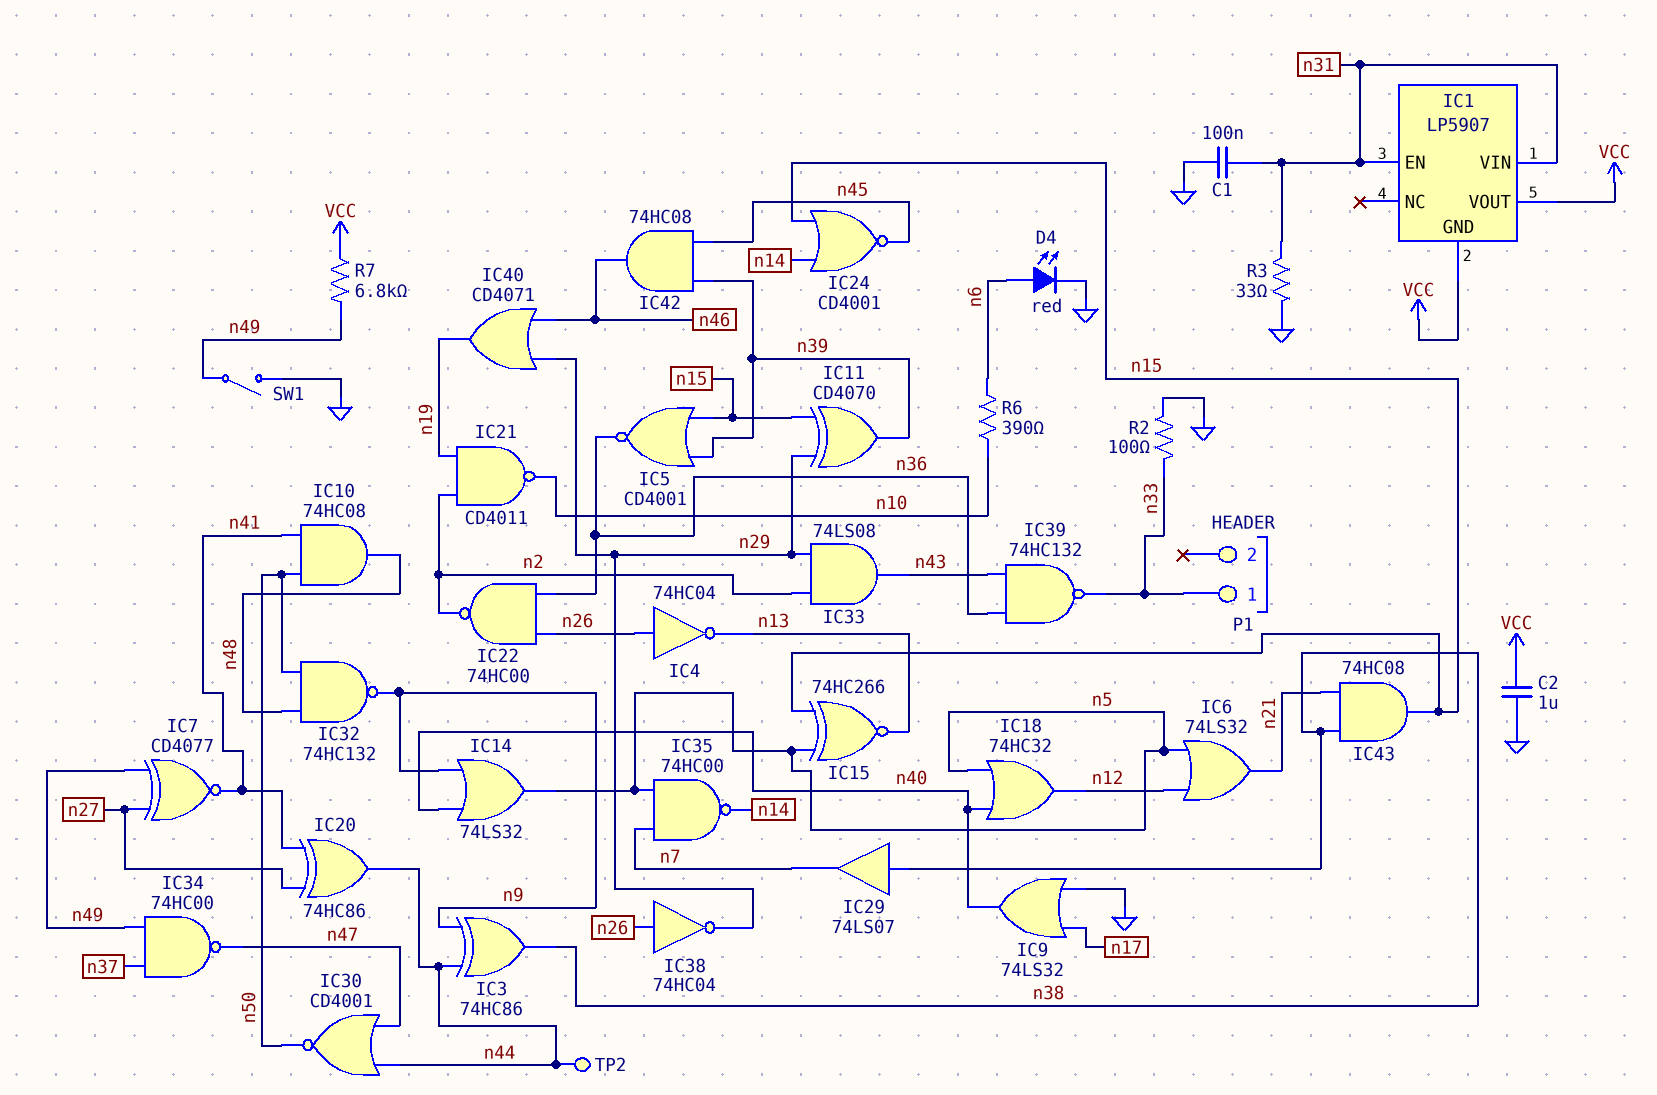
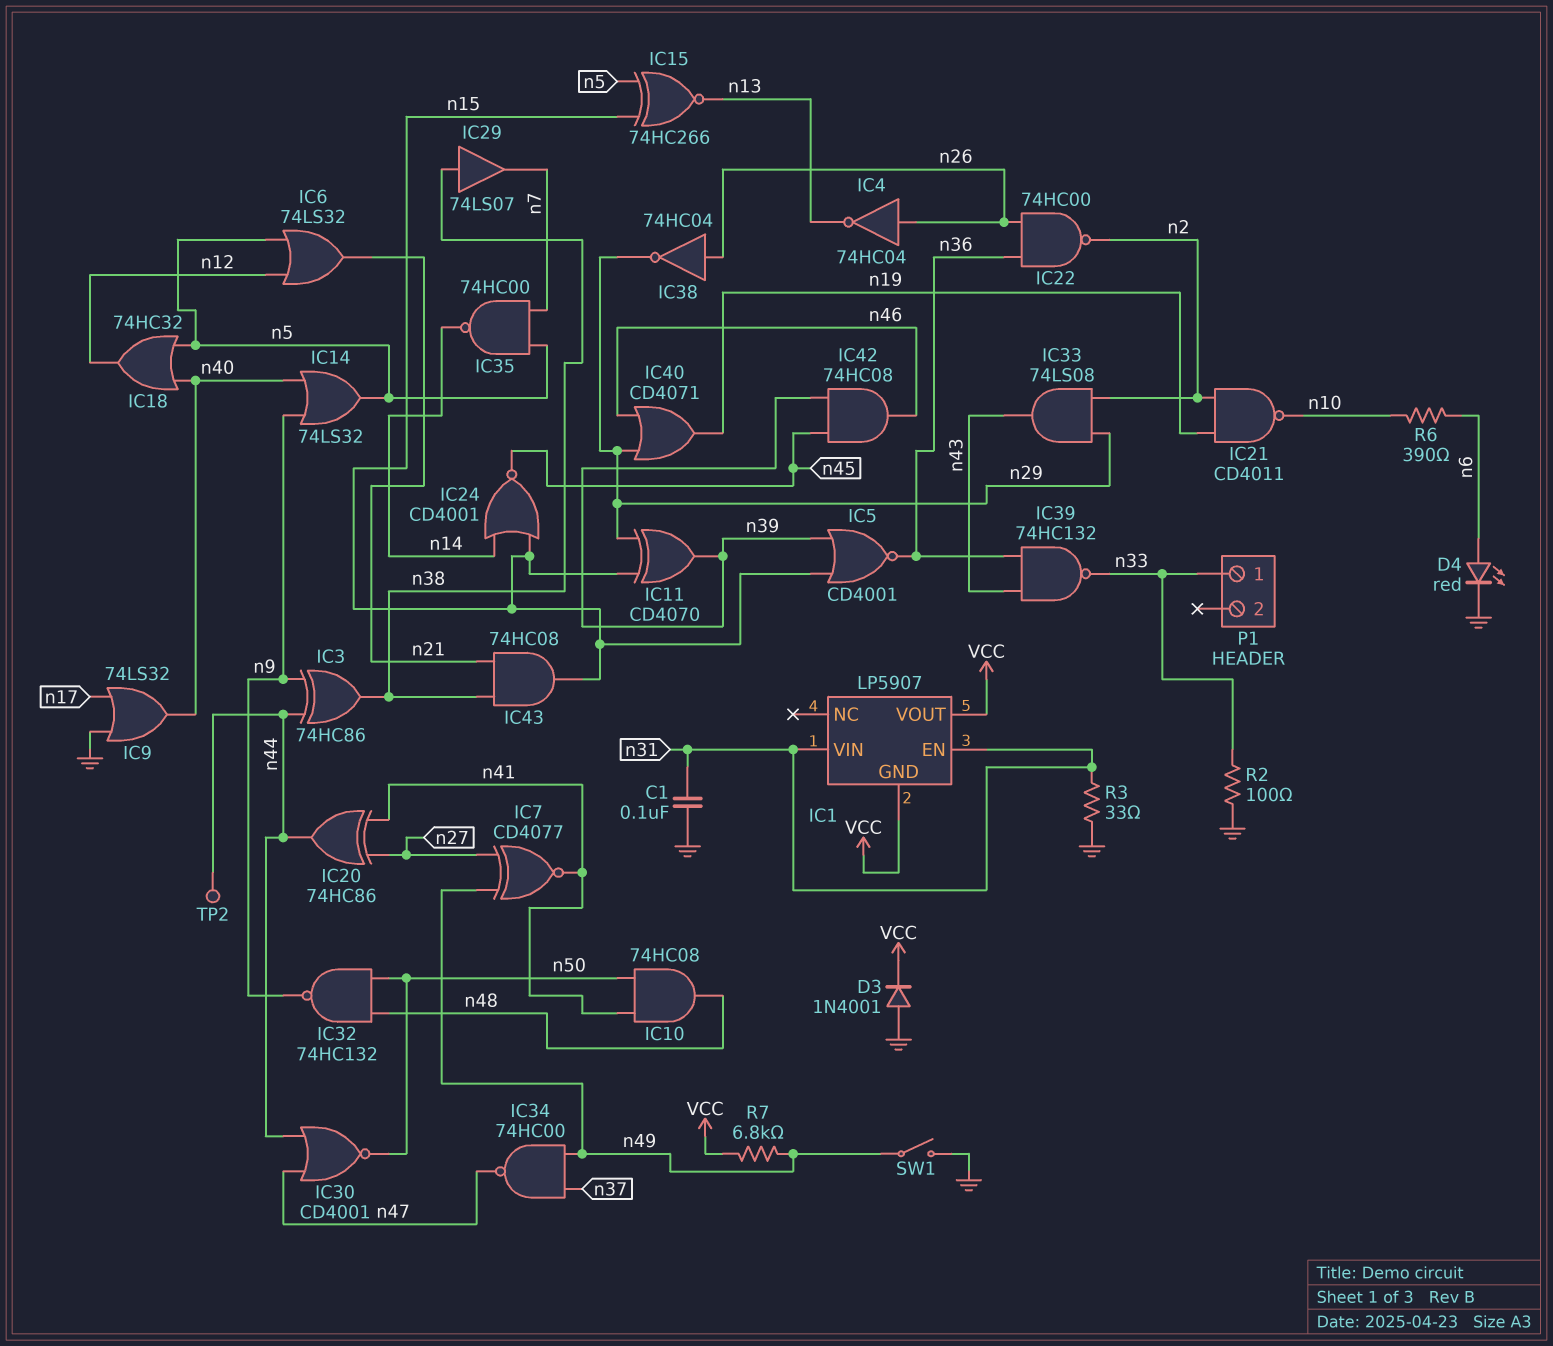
C2: 1uF (GND, VCC) -> none
D3: none -> diode 1N4001 (A GND, K VCC)

